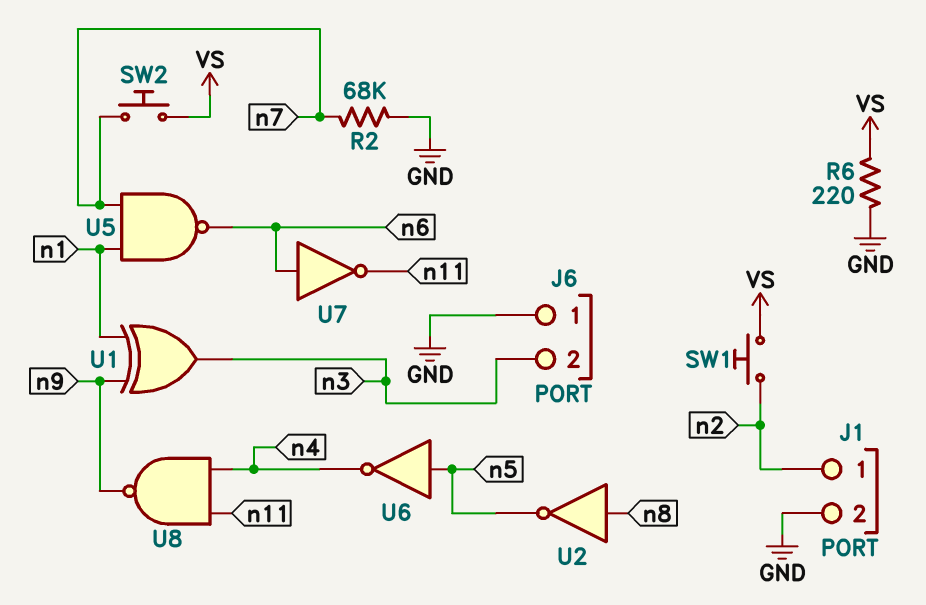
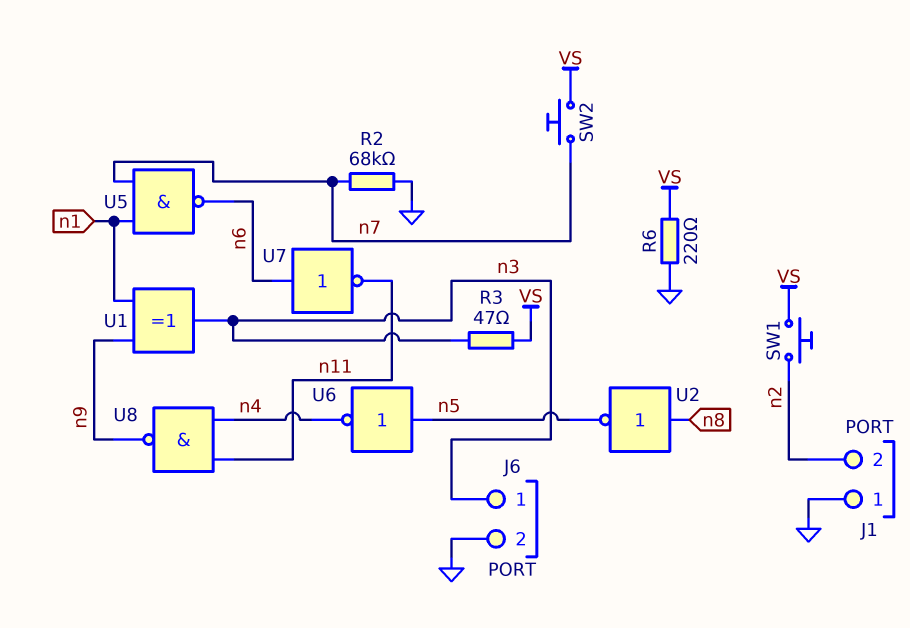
J1 pin 1: n2 -> GND
J1 pin 2: GND -> n2
J6 pin 1: GND -> n3
J6 pin 2: n3 -> GND
R3: none -> 47 (VS, n3)

